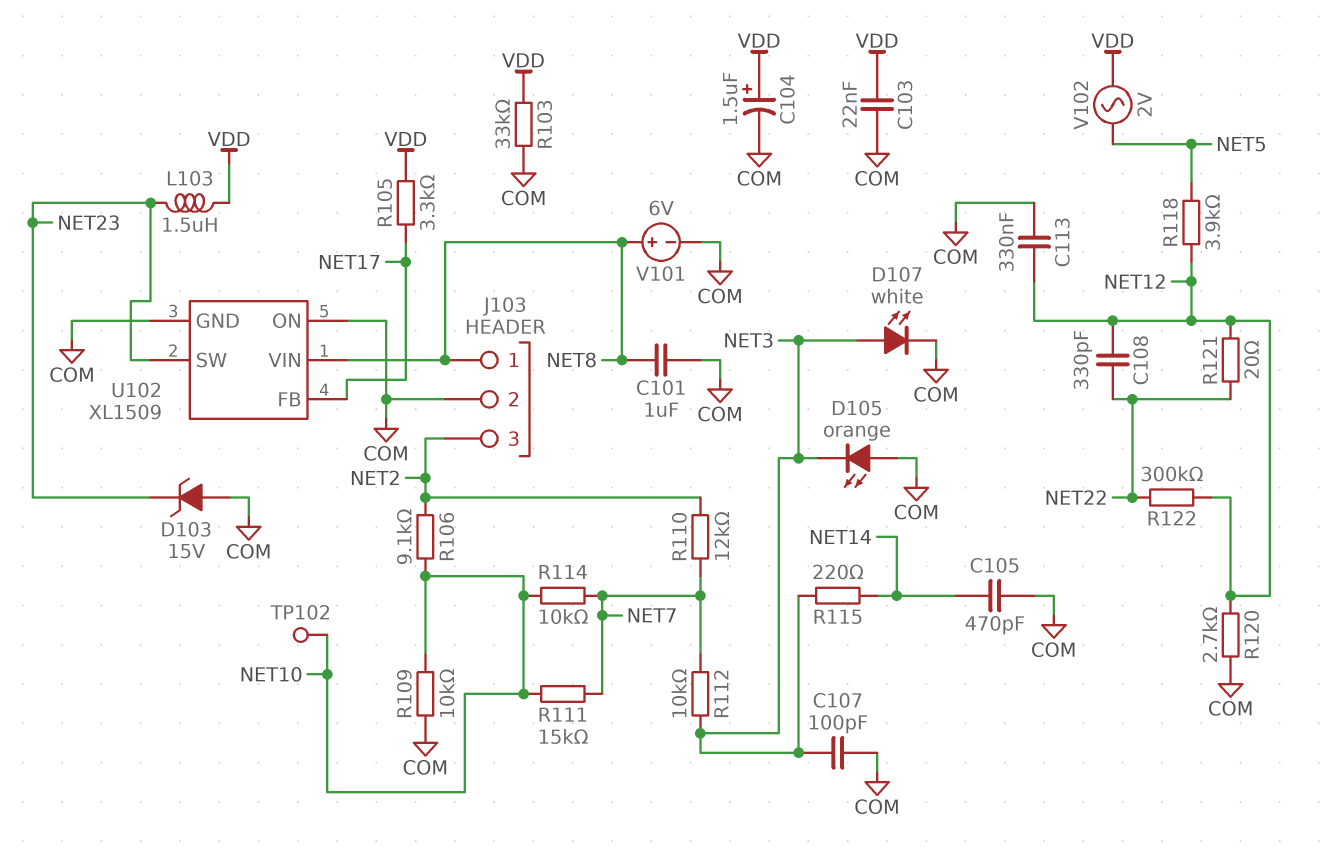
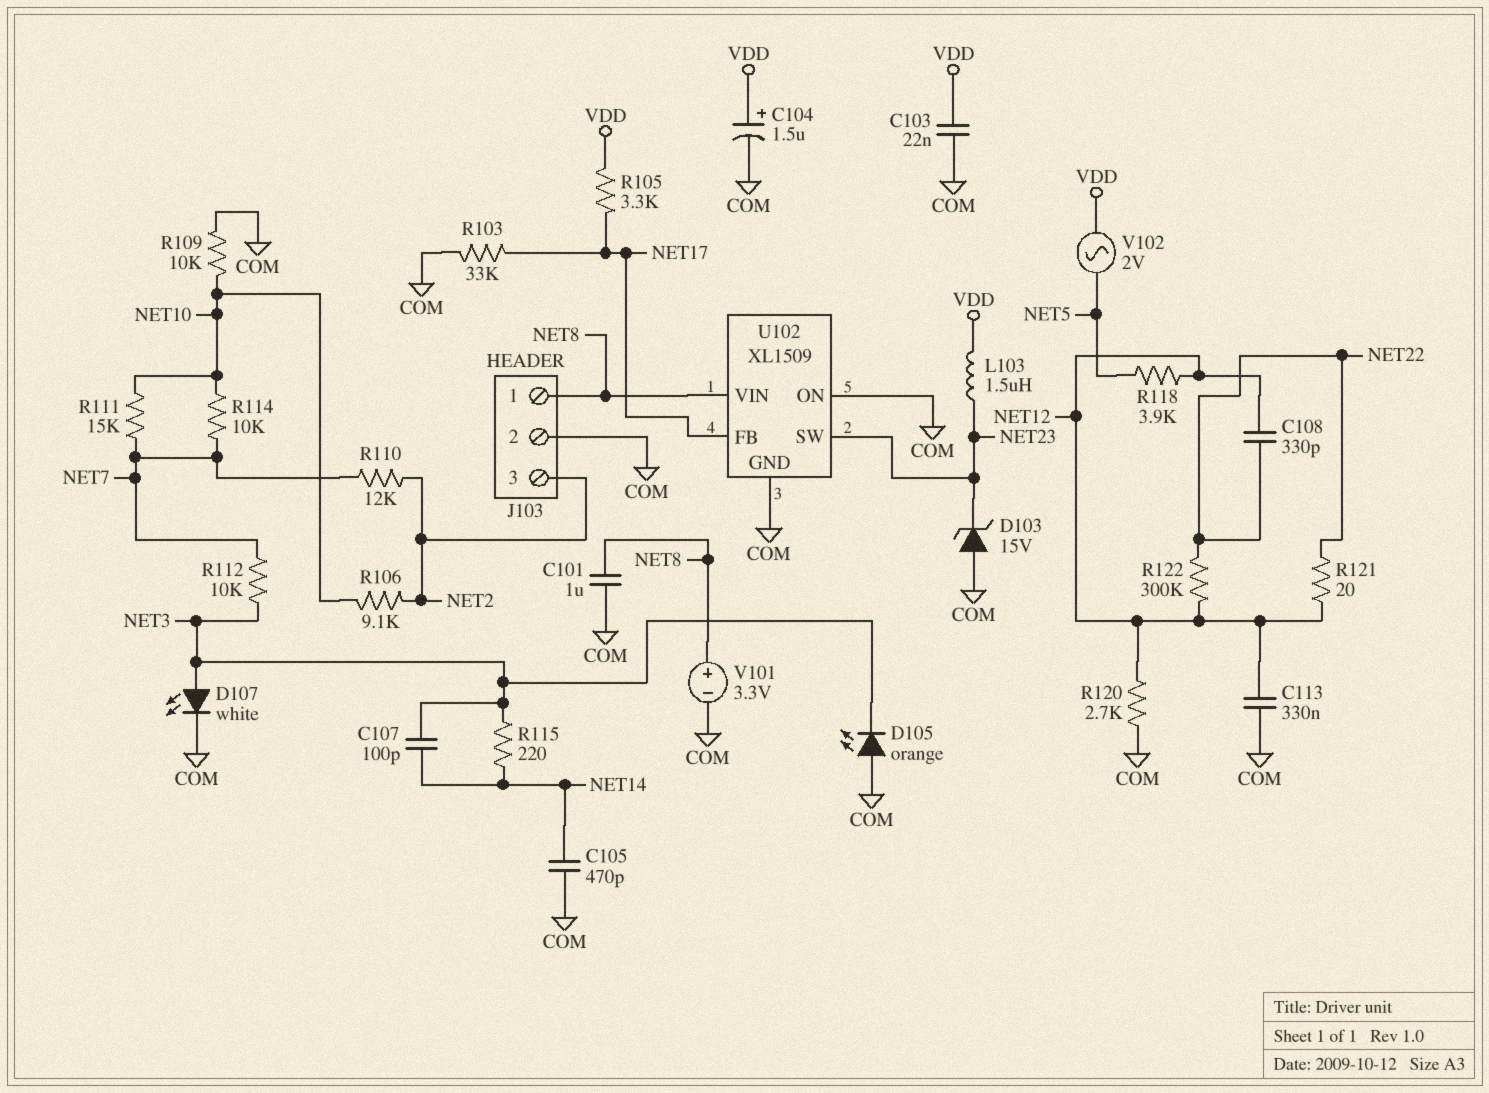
C107: 100pF (COM, NET3) -> 100pF (NET3, NET14)
R103: 33k (COM, VDD) -> 33k (COM, NET17)
TP102: test point (NET10) -> none
V101: 6V (plus NET8, minus COM) -> 3.3V (plus NET8, minus COM)

